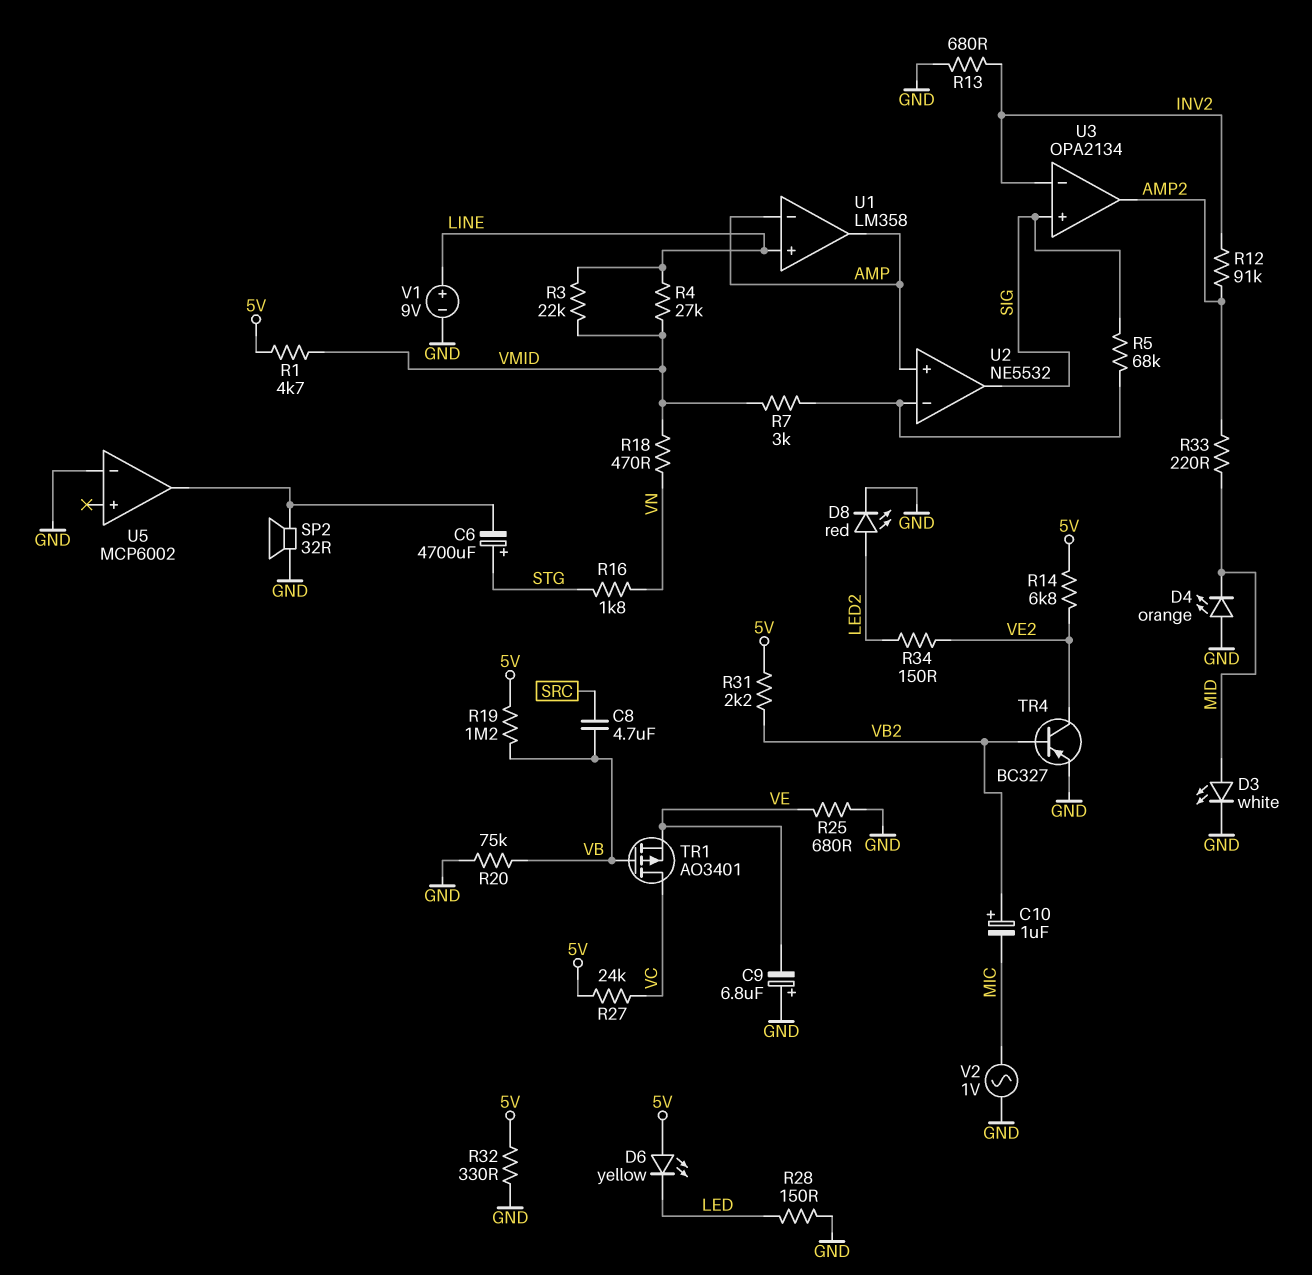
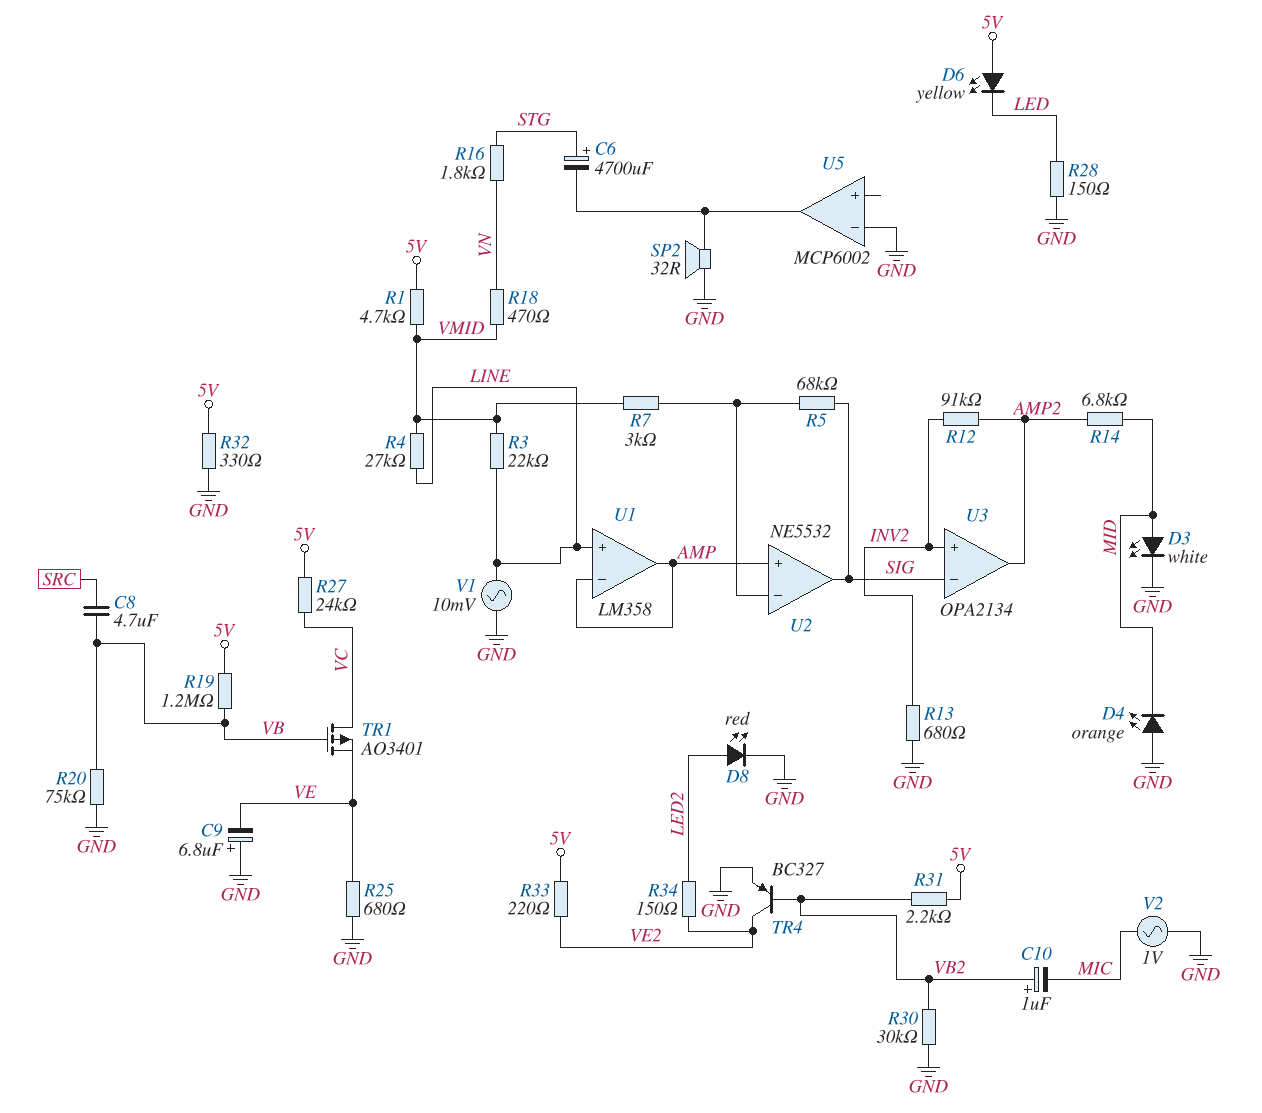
R14: 6.8k (5V, VE2) -> 6.8k (AMP2, MID)
R30: none -> 30k (GND, VB2)
R33: 220 (AMP2, MID) -> 220 (5V, VE2)
U3 pin in+: SIG -> INV2
U3 pin in-: INV2 -> SIG
V1: 9V (plus LINE, minus GND) -> AC 10mV (GND, LINE)

